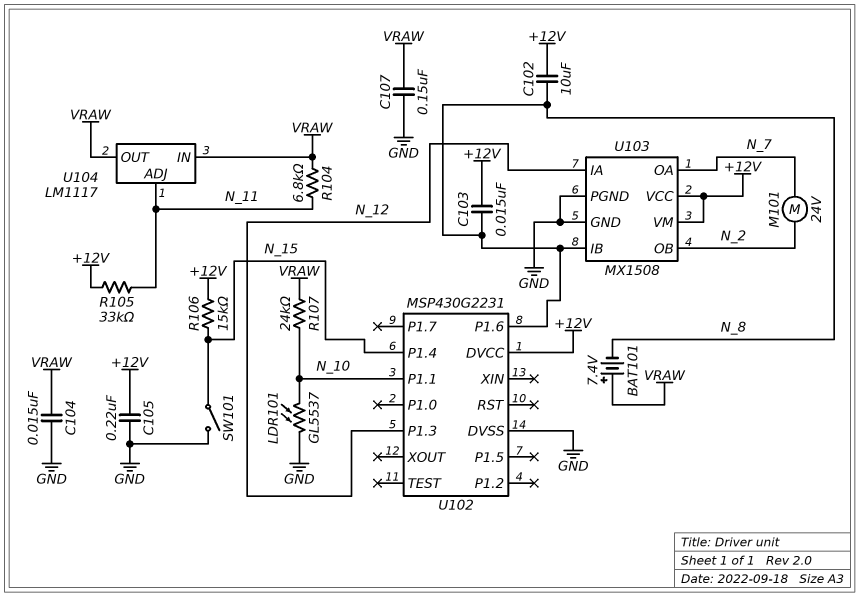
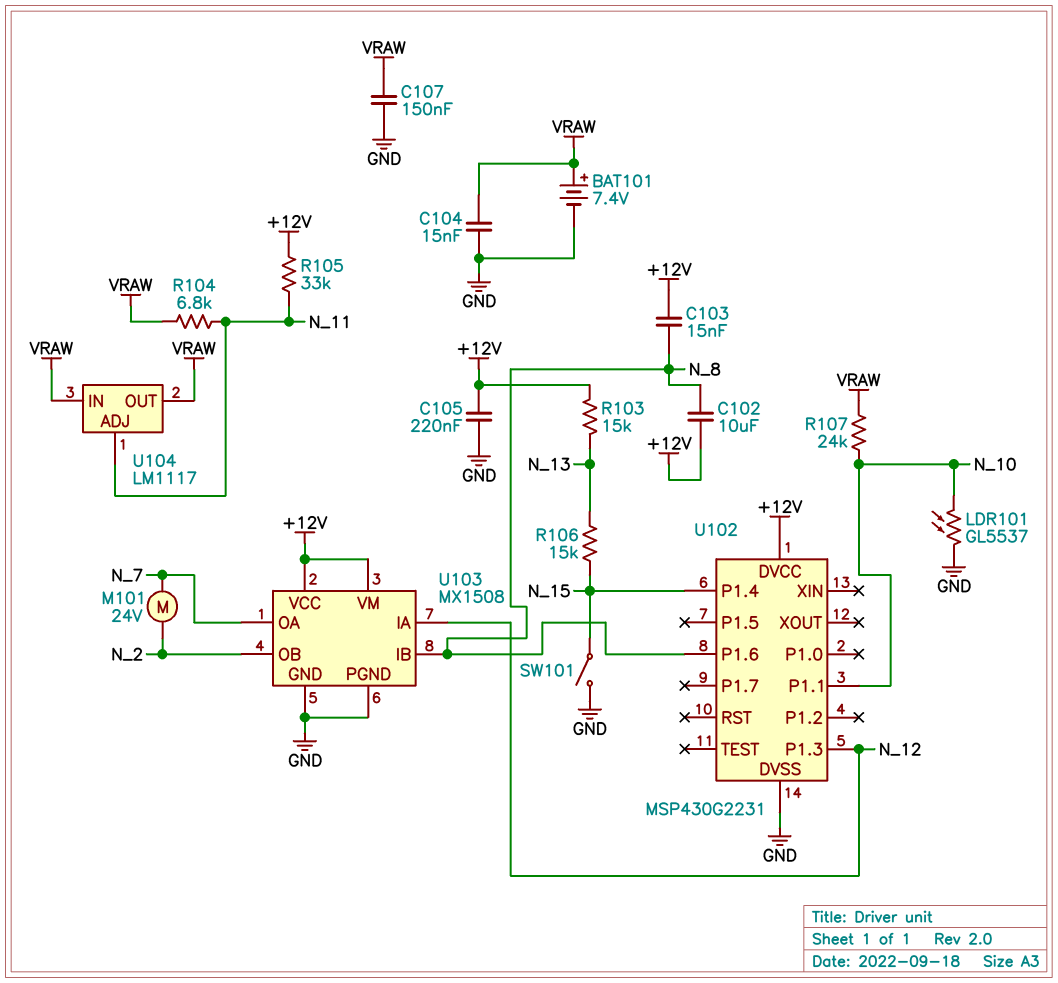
BAT101: 7.4V (plus VRAW, minus N_8) -> 7.4V (plus VRAW, minus GND)
R103: none -> 15k (+12V, N_13)
R106: 15k (+12V, N_15) -> 15k (N_13, N_15)

